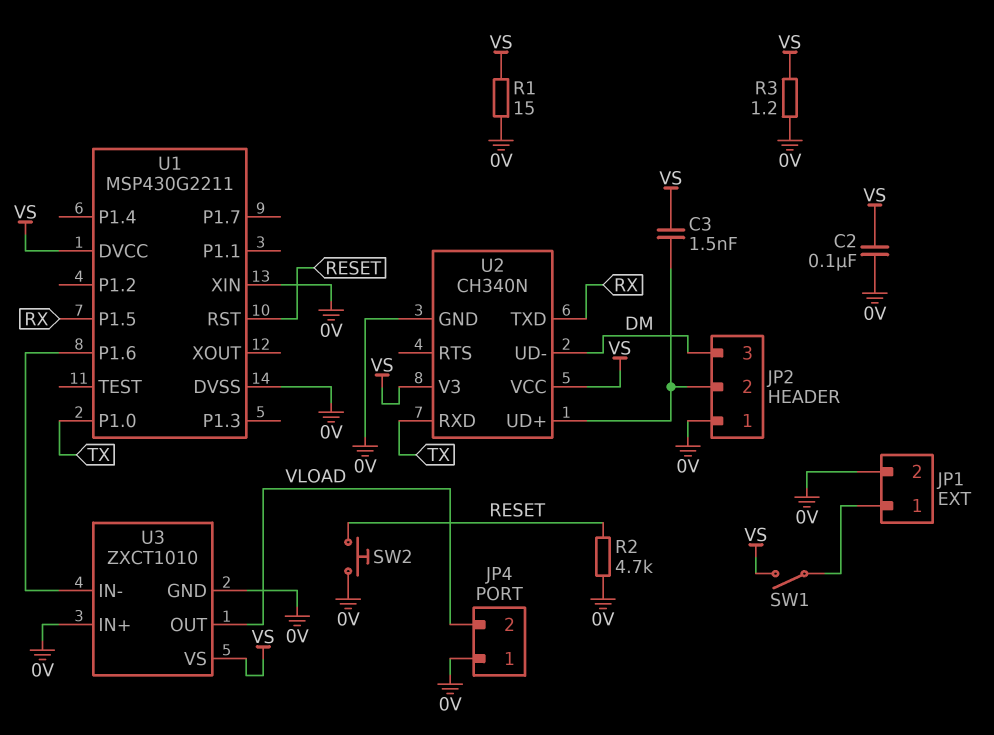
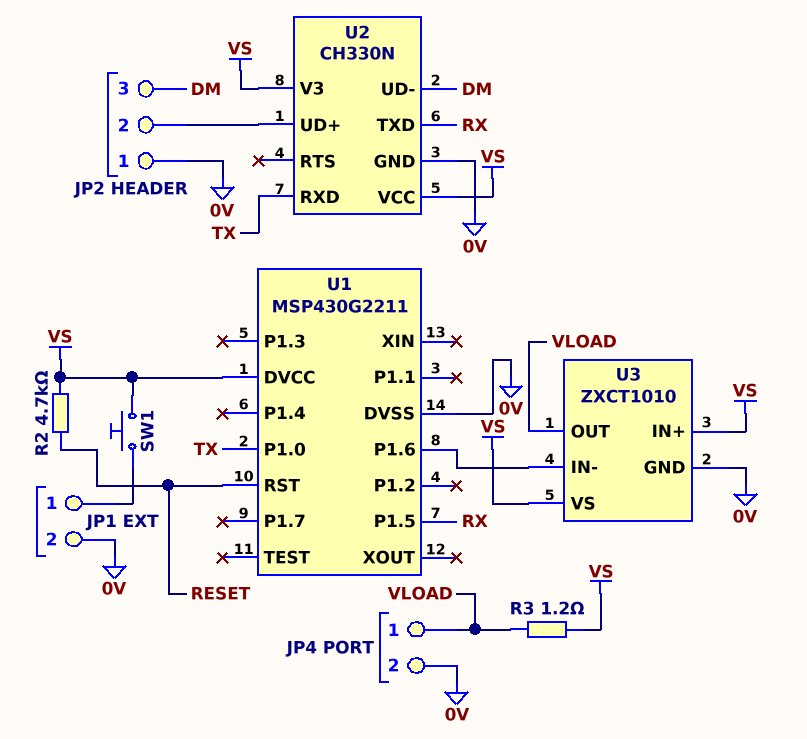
C2: 100nF (0V, VS) -> none
C3: 1.5nF (JP2/2, VS) -> none
JP4 pin 1: 0V -> VLOAD
JP4 pin 2: VLOAD -> 0V
R1: 15 (0V, VS) -> none
R2: 4.7k (0V, RESET) -> 4.7k (RESET, VS)
R3: 1.2 (0V, VS) -> 1.2 (VLOAD, VS)
SW1: switch (JP1/1, VS) -> button (JP1/1, VS)
SW2: button (0V, RESET) -> none
U1 pin XIN: 0V -> none
U2: CH340N -> CH330N
U3 pin IN+: 0V -> VS

